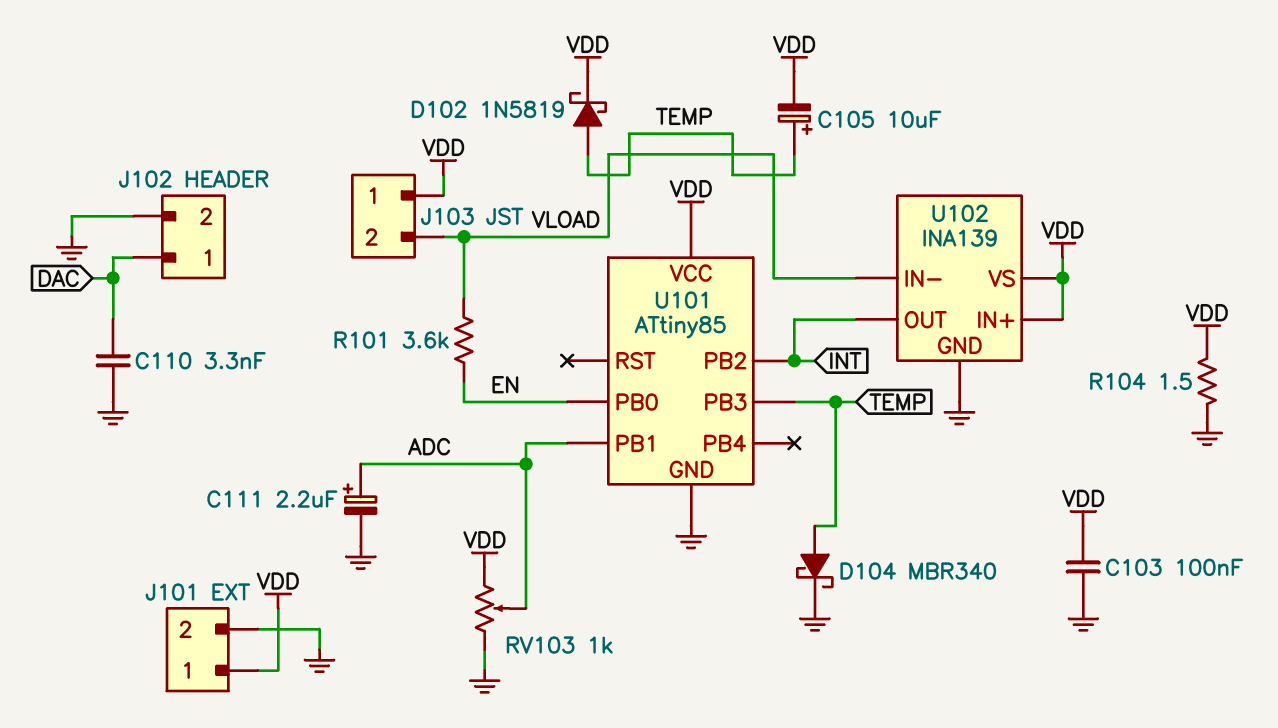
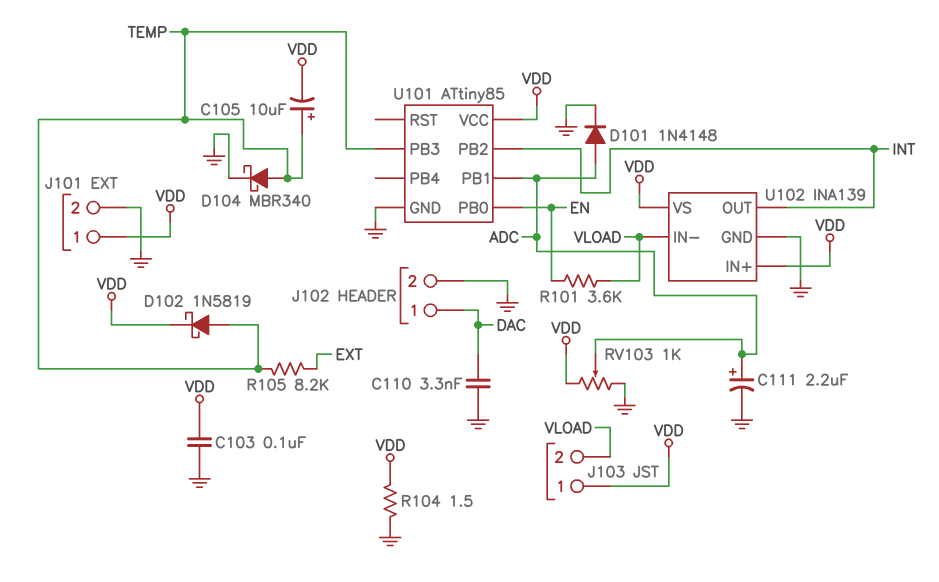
D101: none -> diode 1N4148 (A ADC, K GND)
R105: none -> 8.2k (EXT, TEMP)

